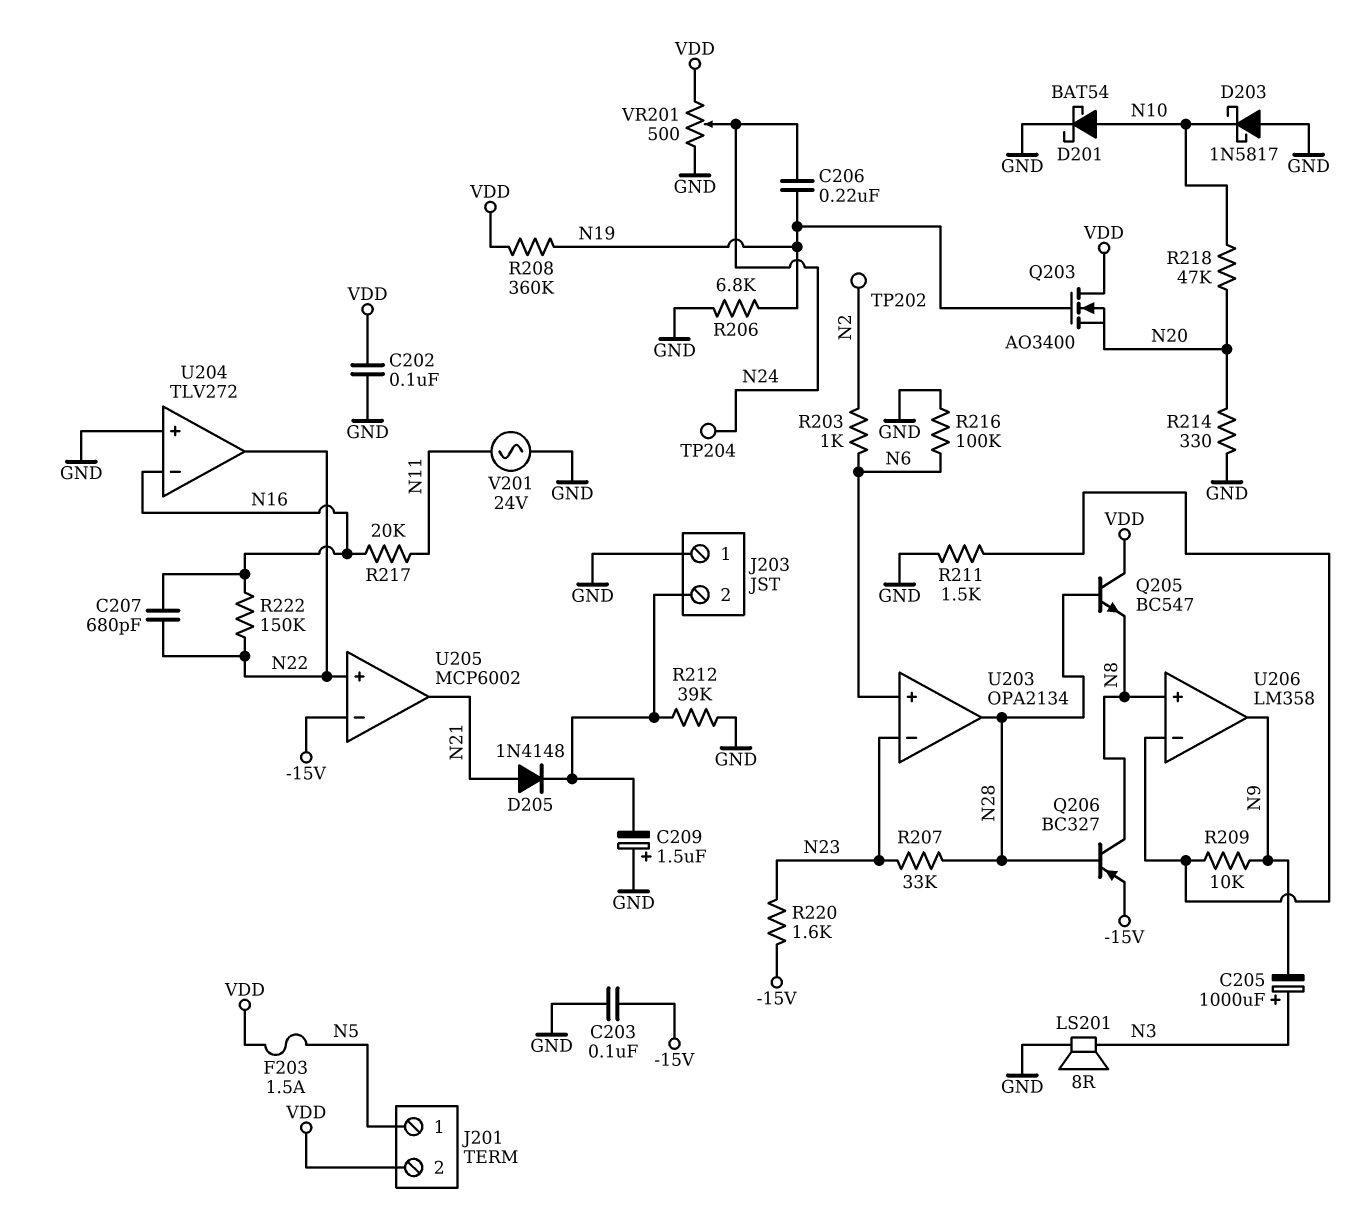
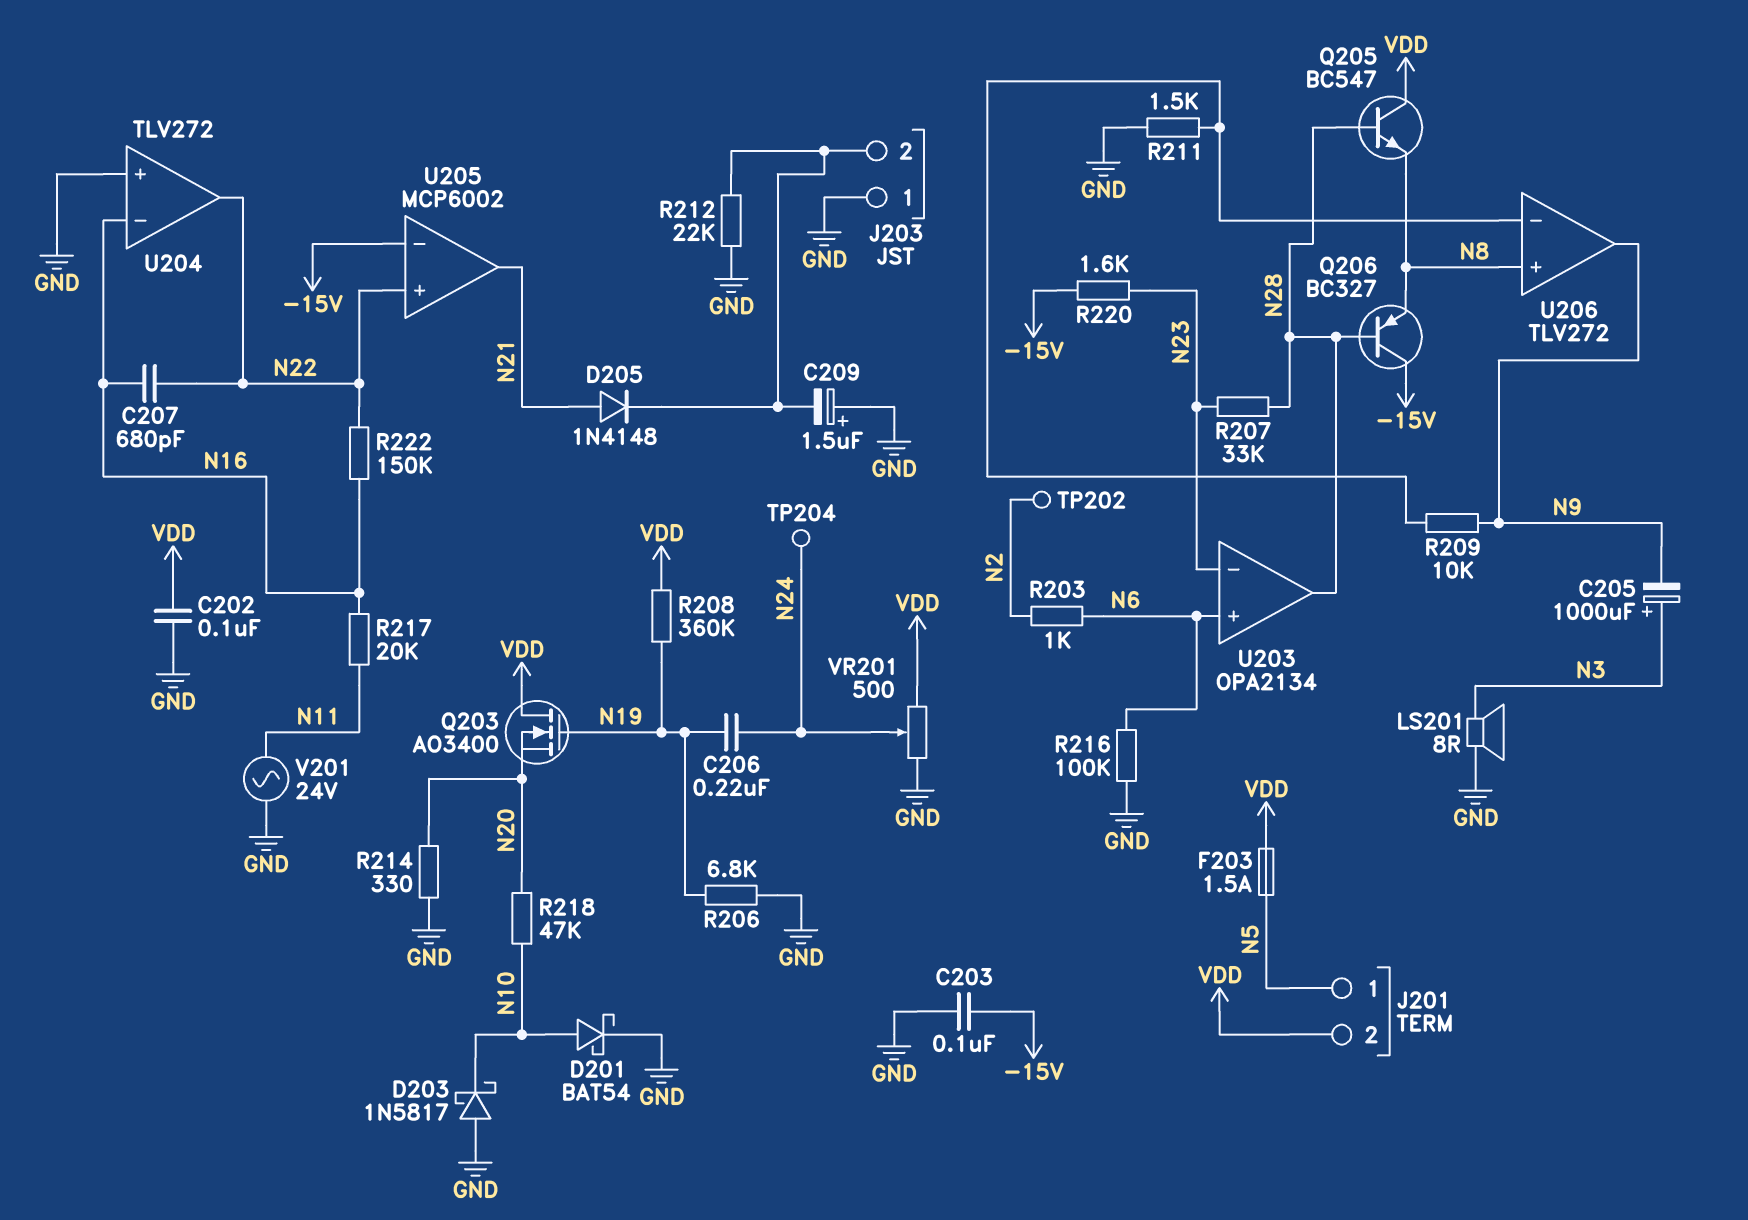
Q206: PNP BC327 (B N28, C N8, E -15V) -> PNP BC327 (B N28, C -15V, E N8)
R212: 39k (GND, J203/2) -> 22k (GND, J203/2)
U206: LM358 -> TLV272

